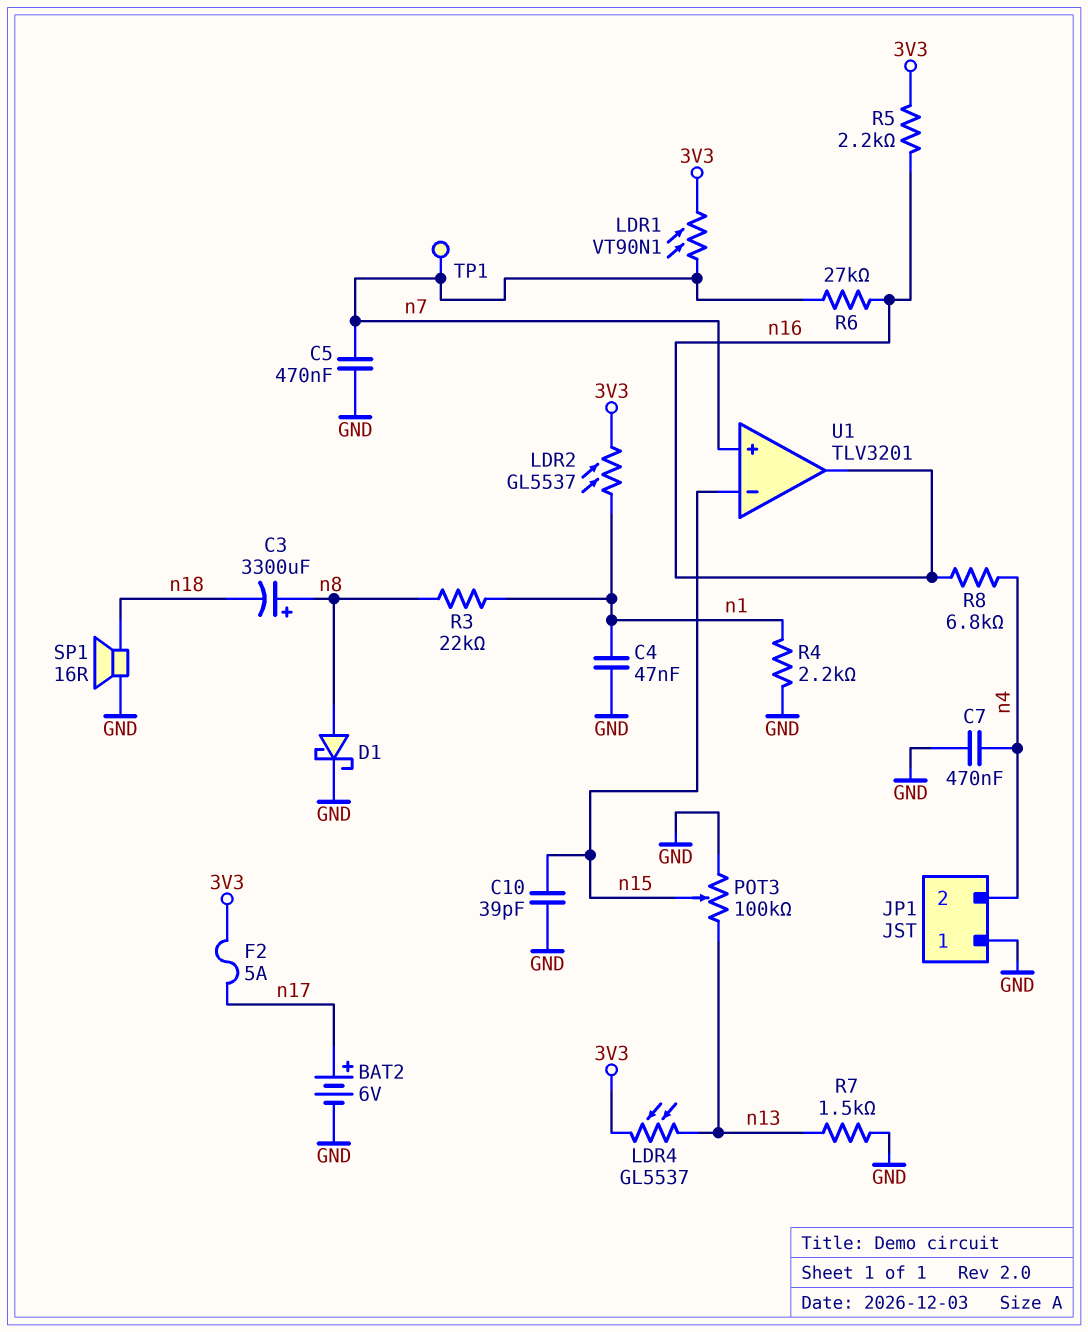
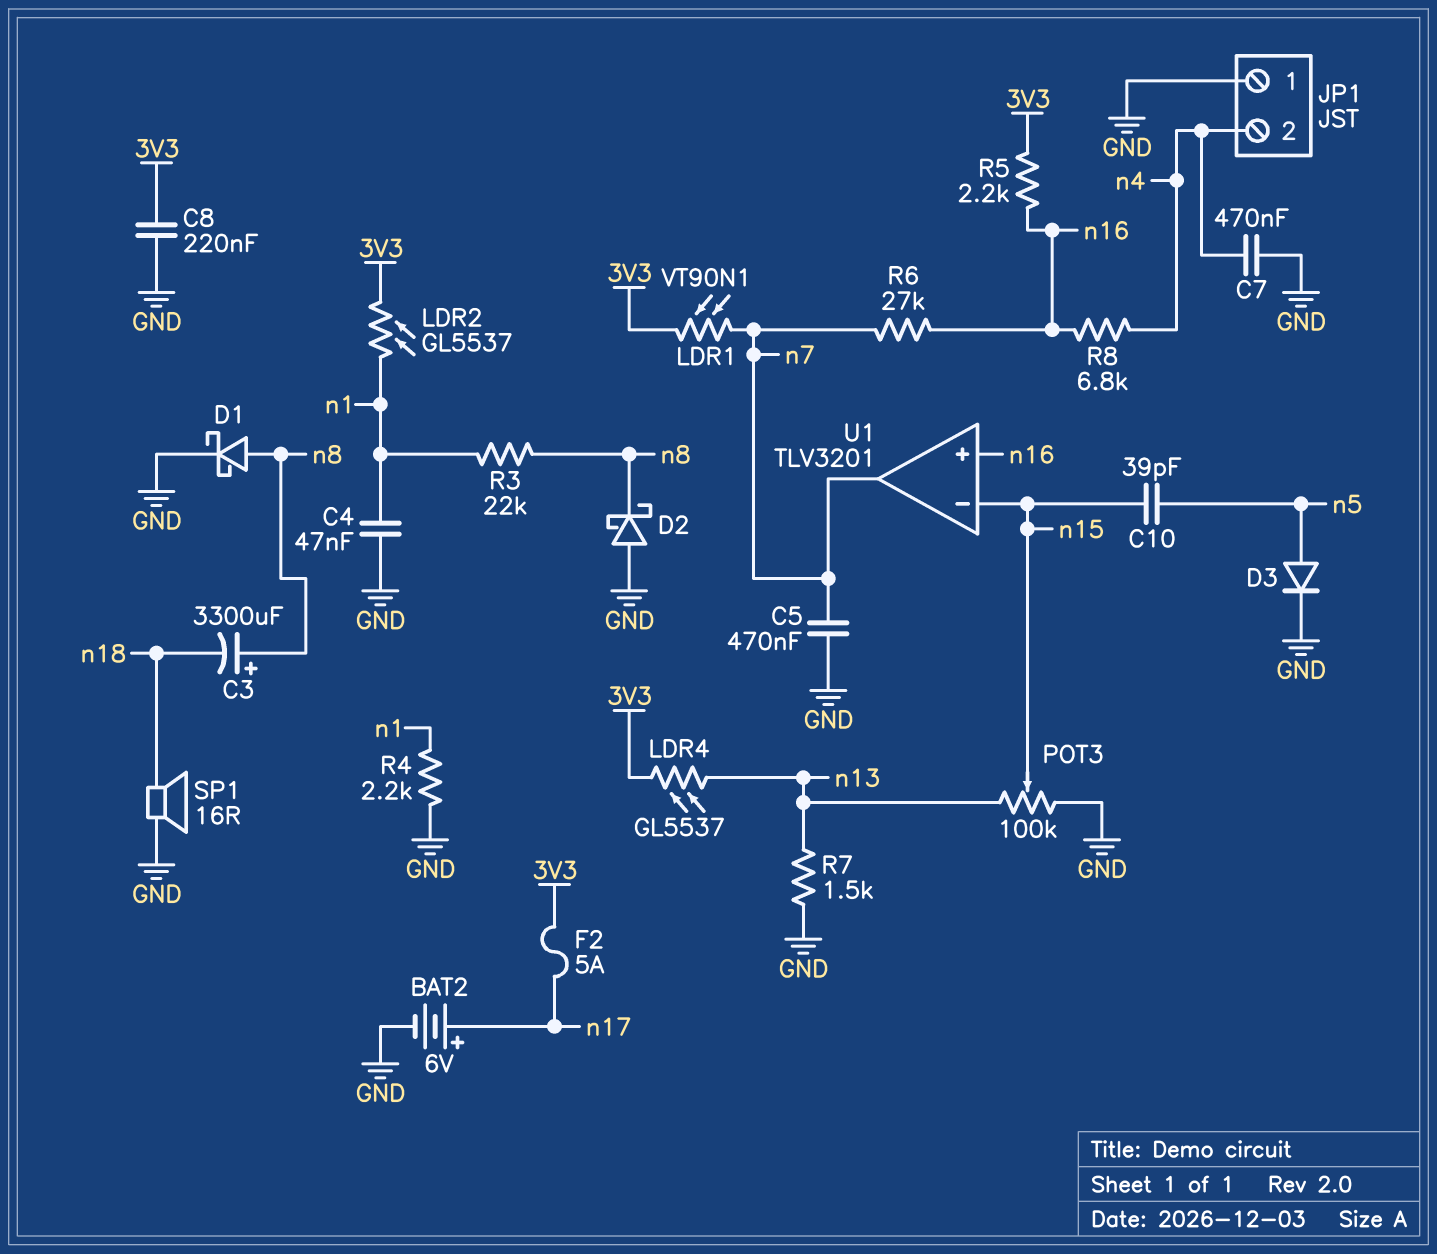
C8: none -> 220nF (3V3, GND)
C10: 39pF (GND, n15) -> 39pF (n5, n15)
D2: none -> schottky (A GND, K n8)
D3: none -> diode (A n5, K GND)
TP1: test point (n7) -> none
U1 pin in+: n7 -> n16
U1 pin out: n16 -> n7

